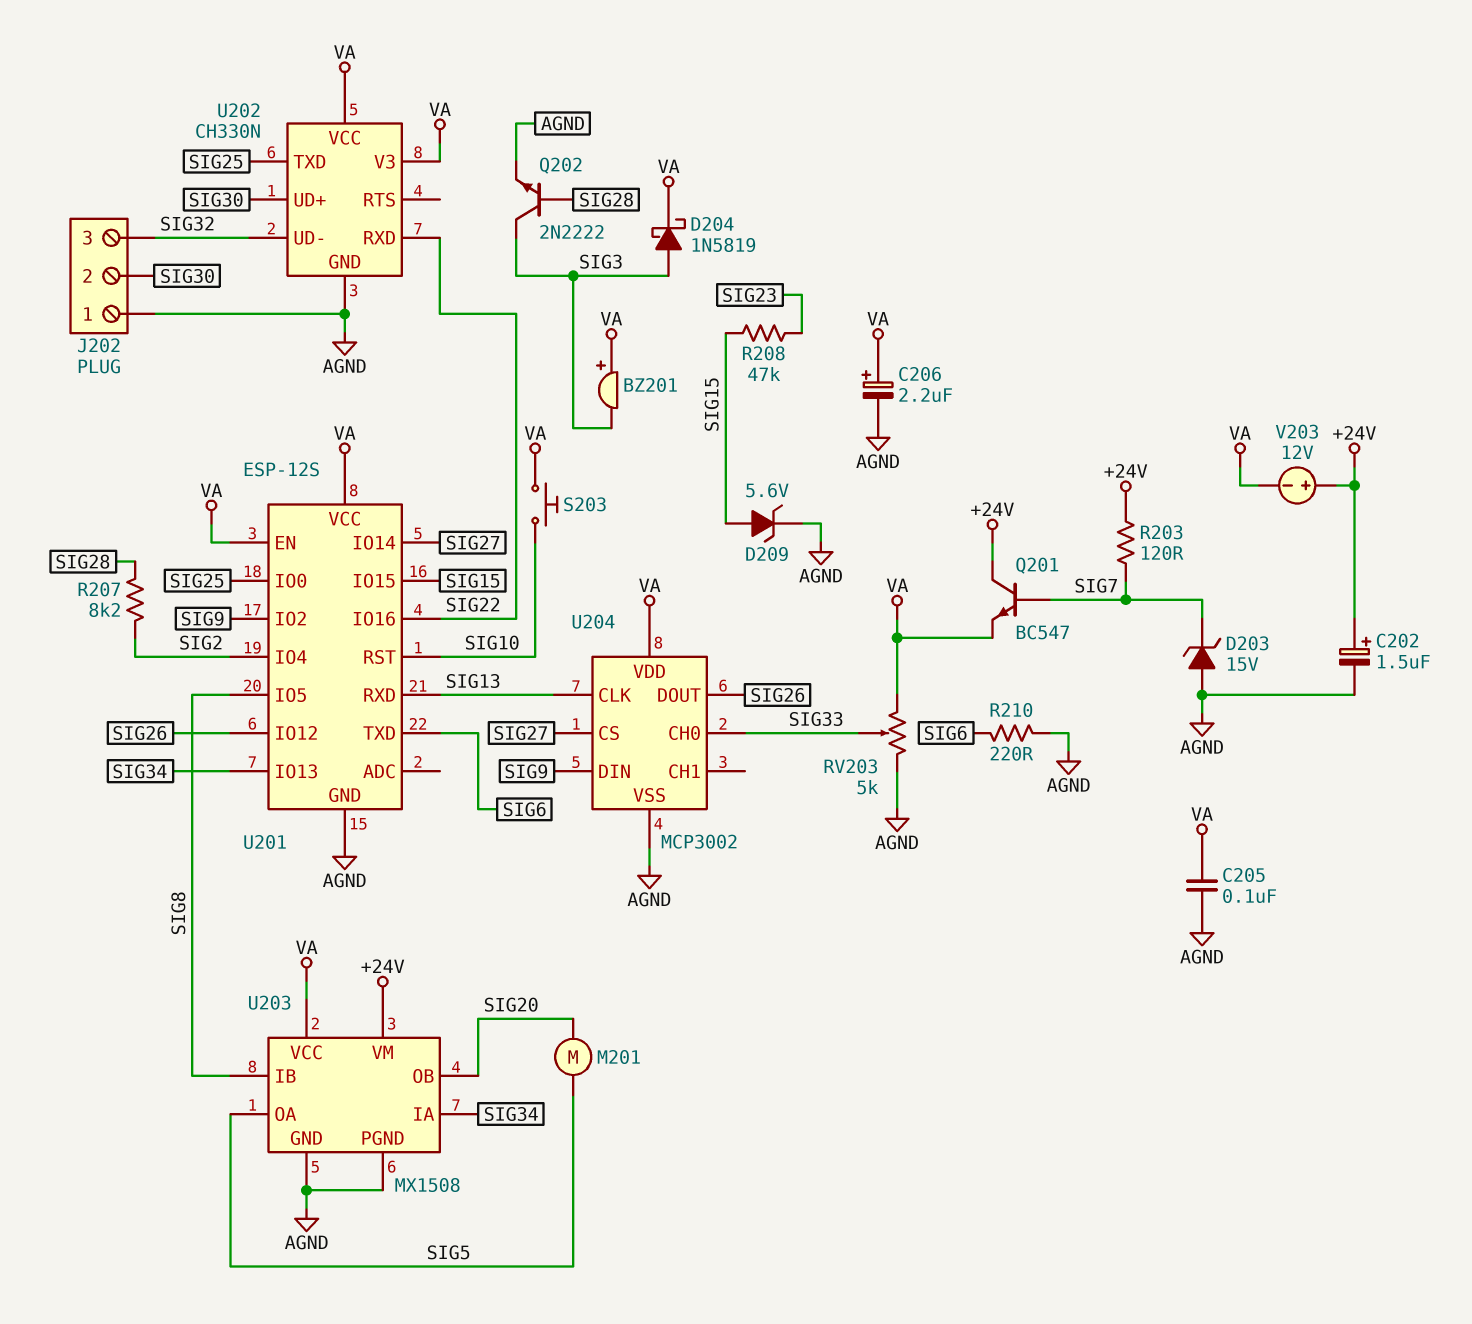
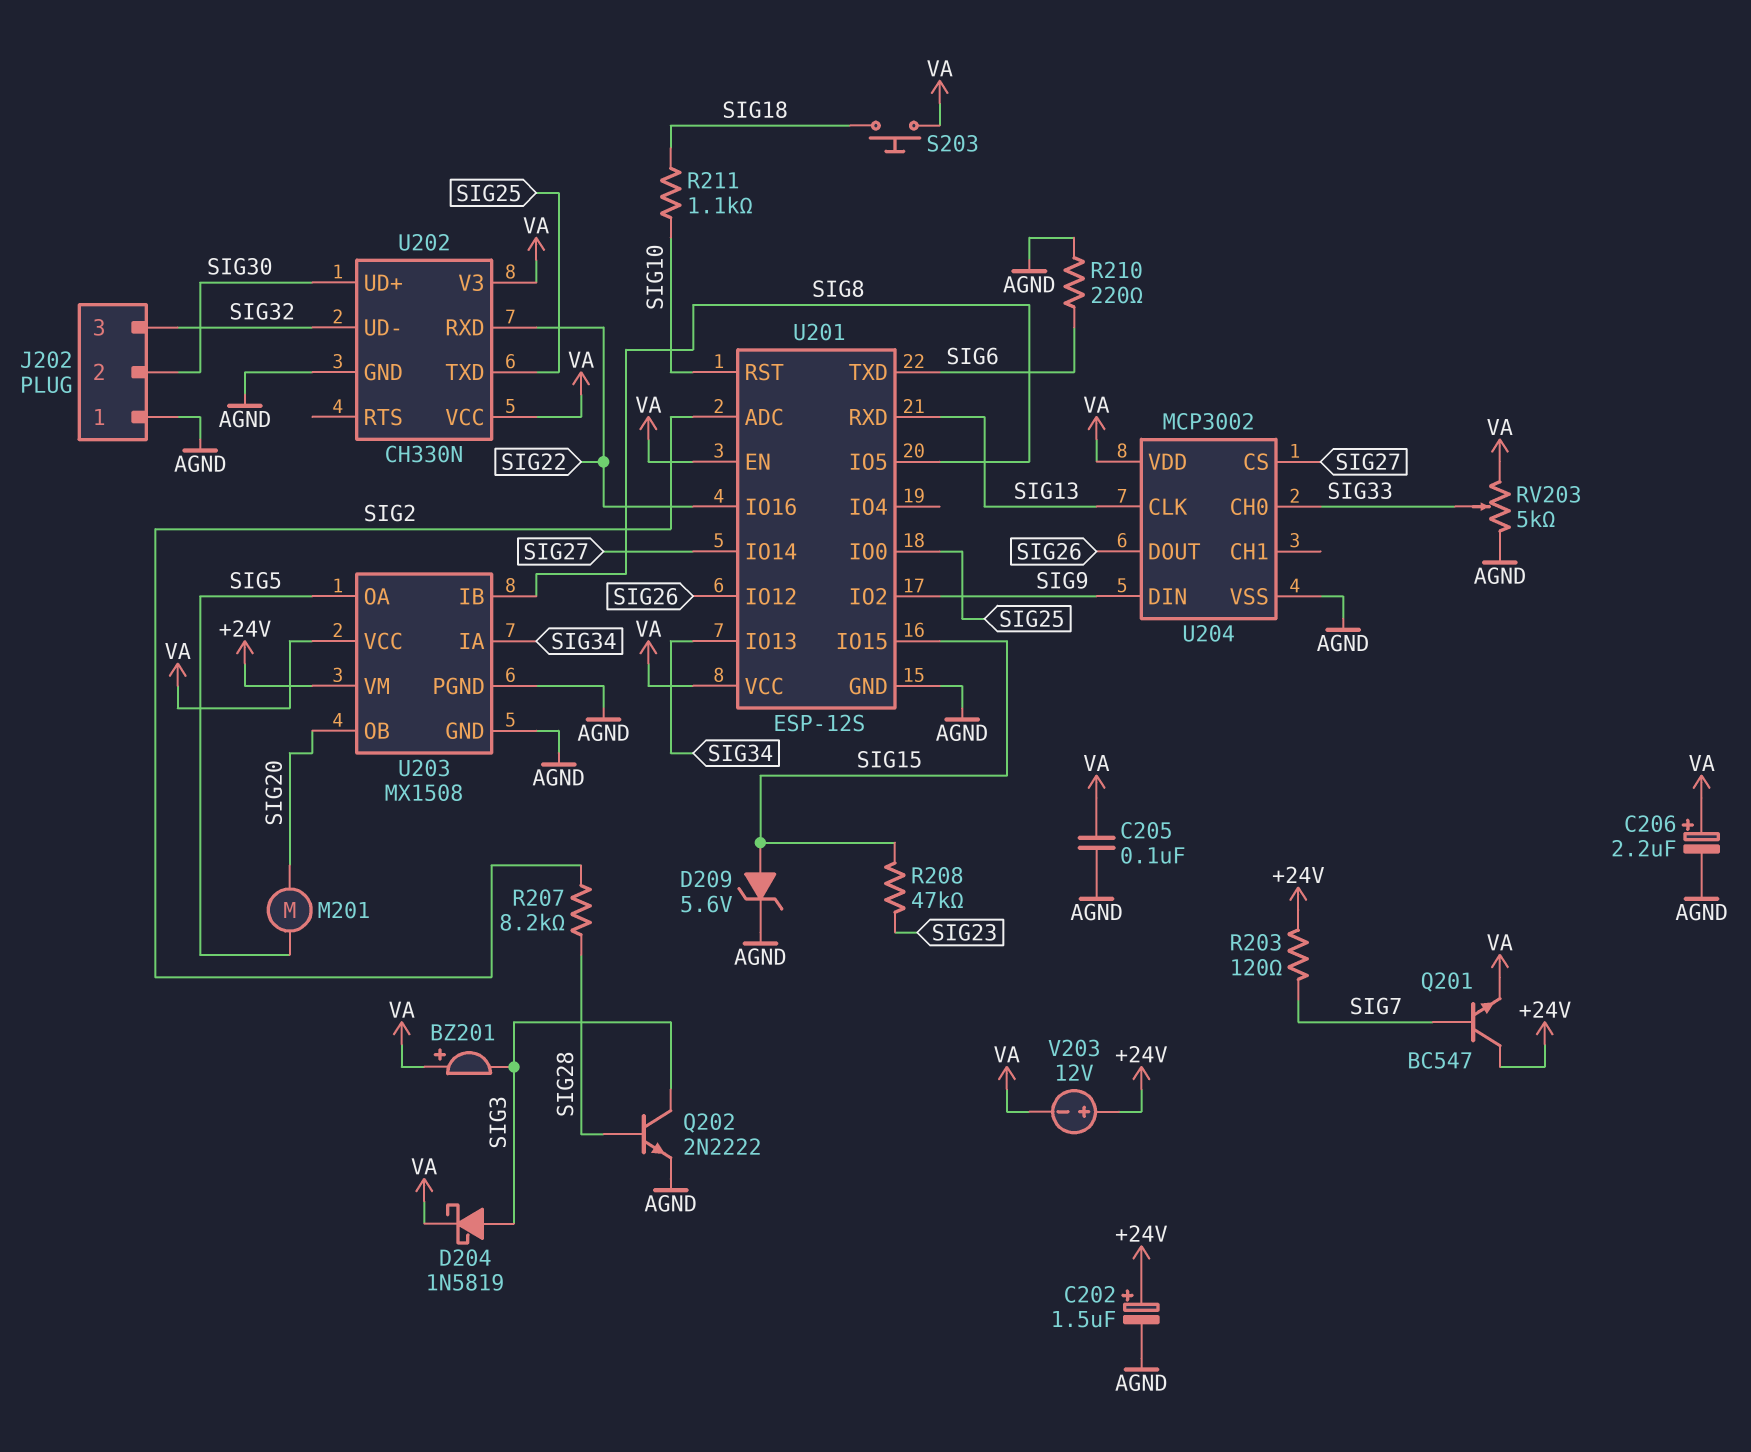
D203: zener 15V (A AGND, K SIG7) -> none
R211: none -> 1.1k (SIG10, SIG18)
S203: button (SIG10, VA) -> button (SIG18, VA)
U201 pin ADC: none -> SIG2
U201 pin IO4: SIG2 -> none

